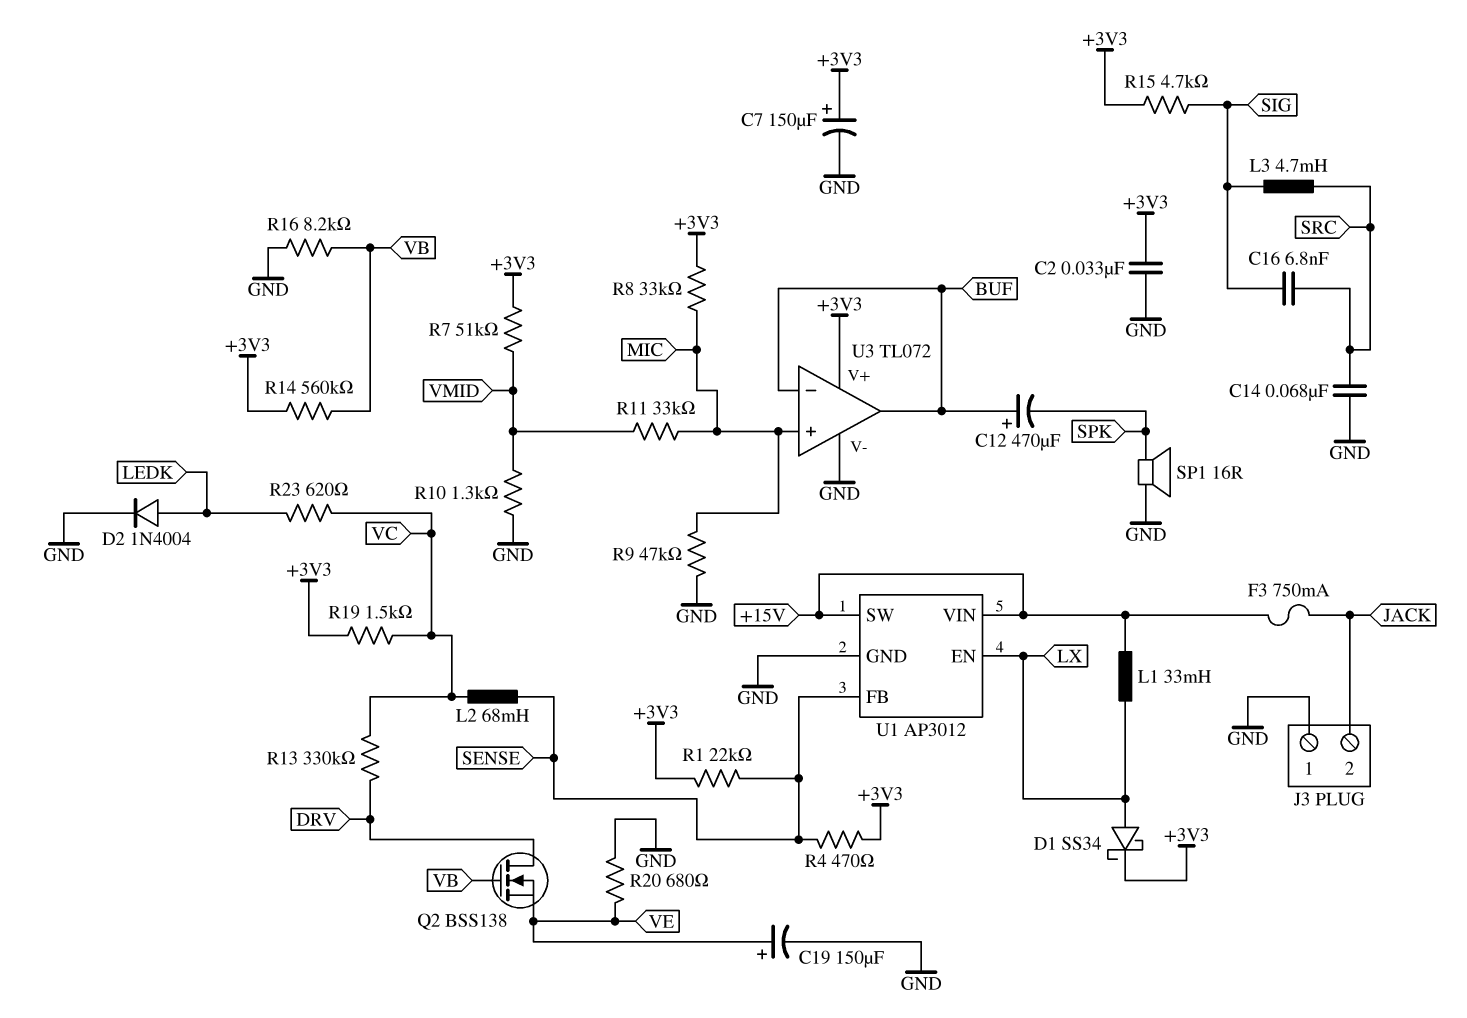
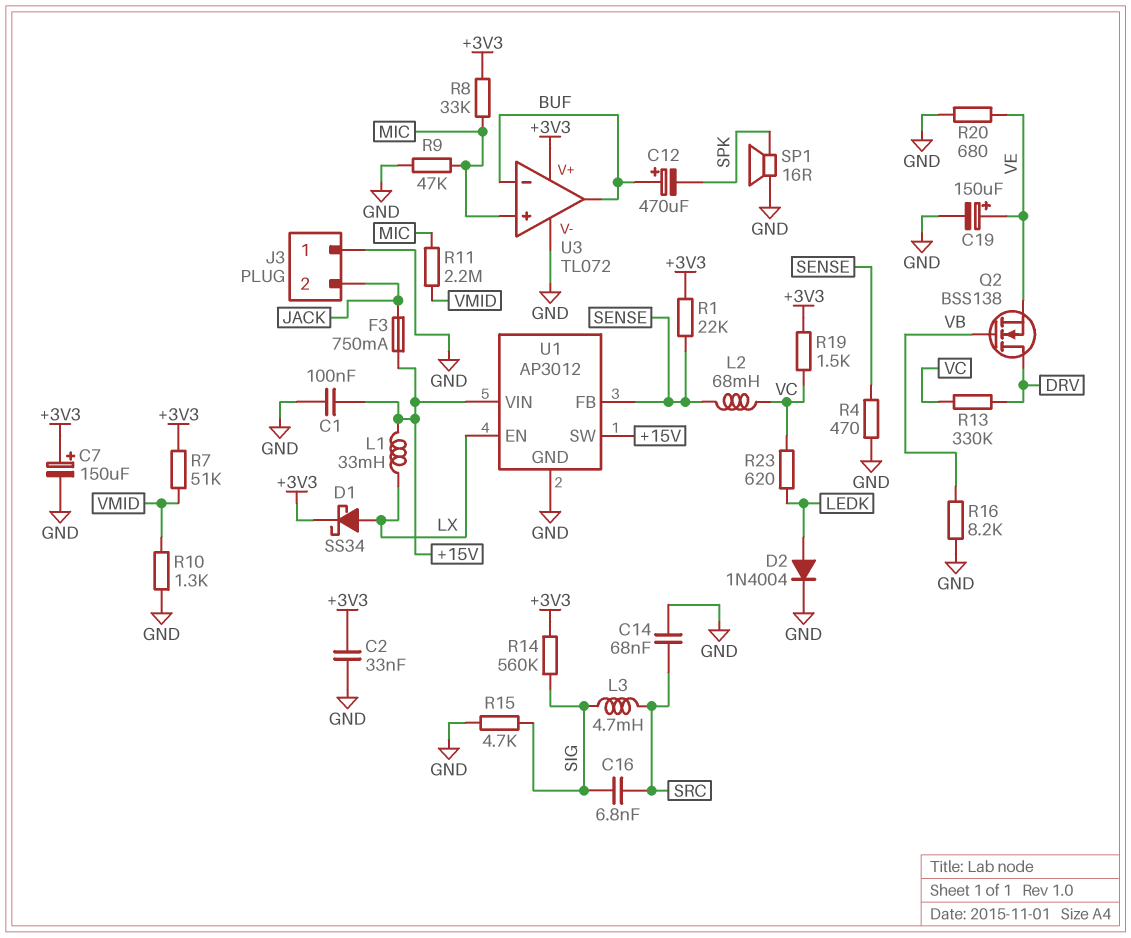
C1: none -> 100nF (+15V, GND)
R4: 470 (+3V3, SENSE) -> 470 (GND, SENSE)
R11: 33k (MIC, VMID) -> 2.2M (MIC, VMID)
R14: 560k (+3V3, VB) -> 560k (+3V3, SIG)
R15: 4.7k (+3V3, SIG) -> 4.7k (GND, SIG)

